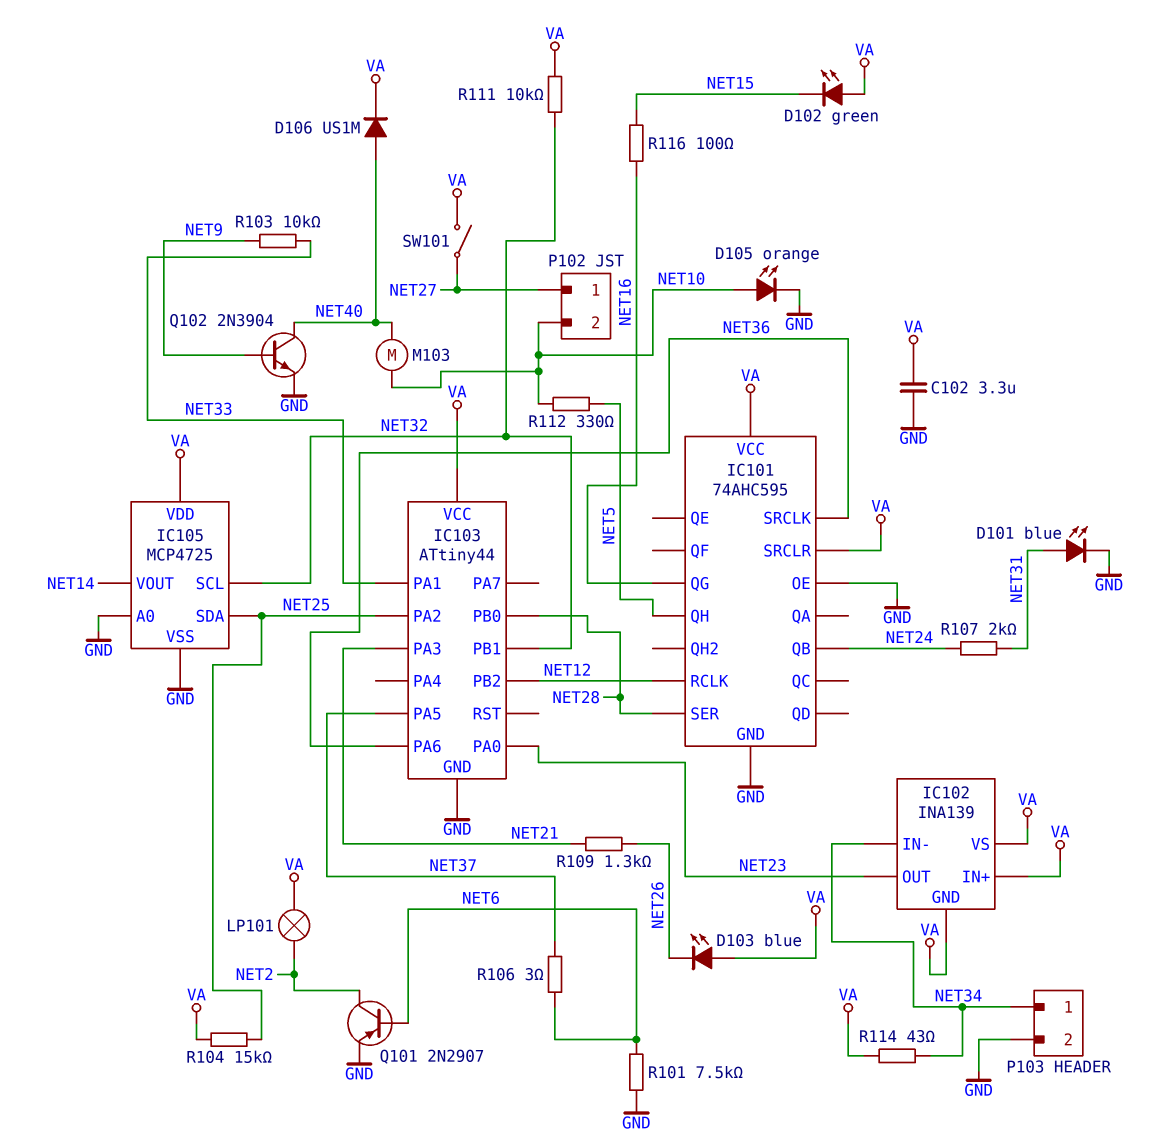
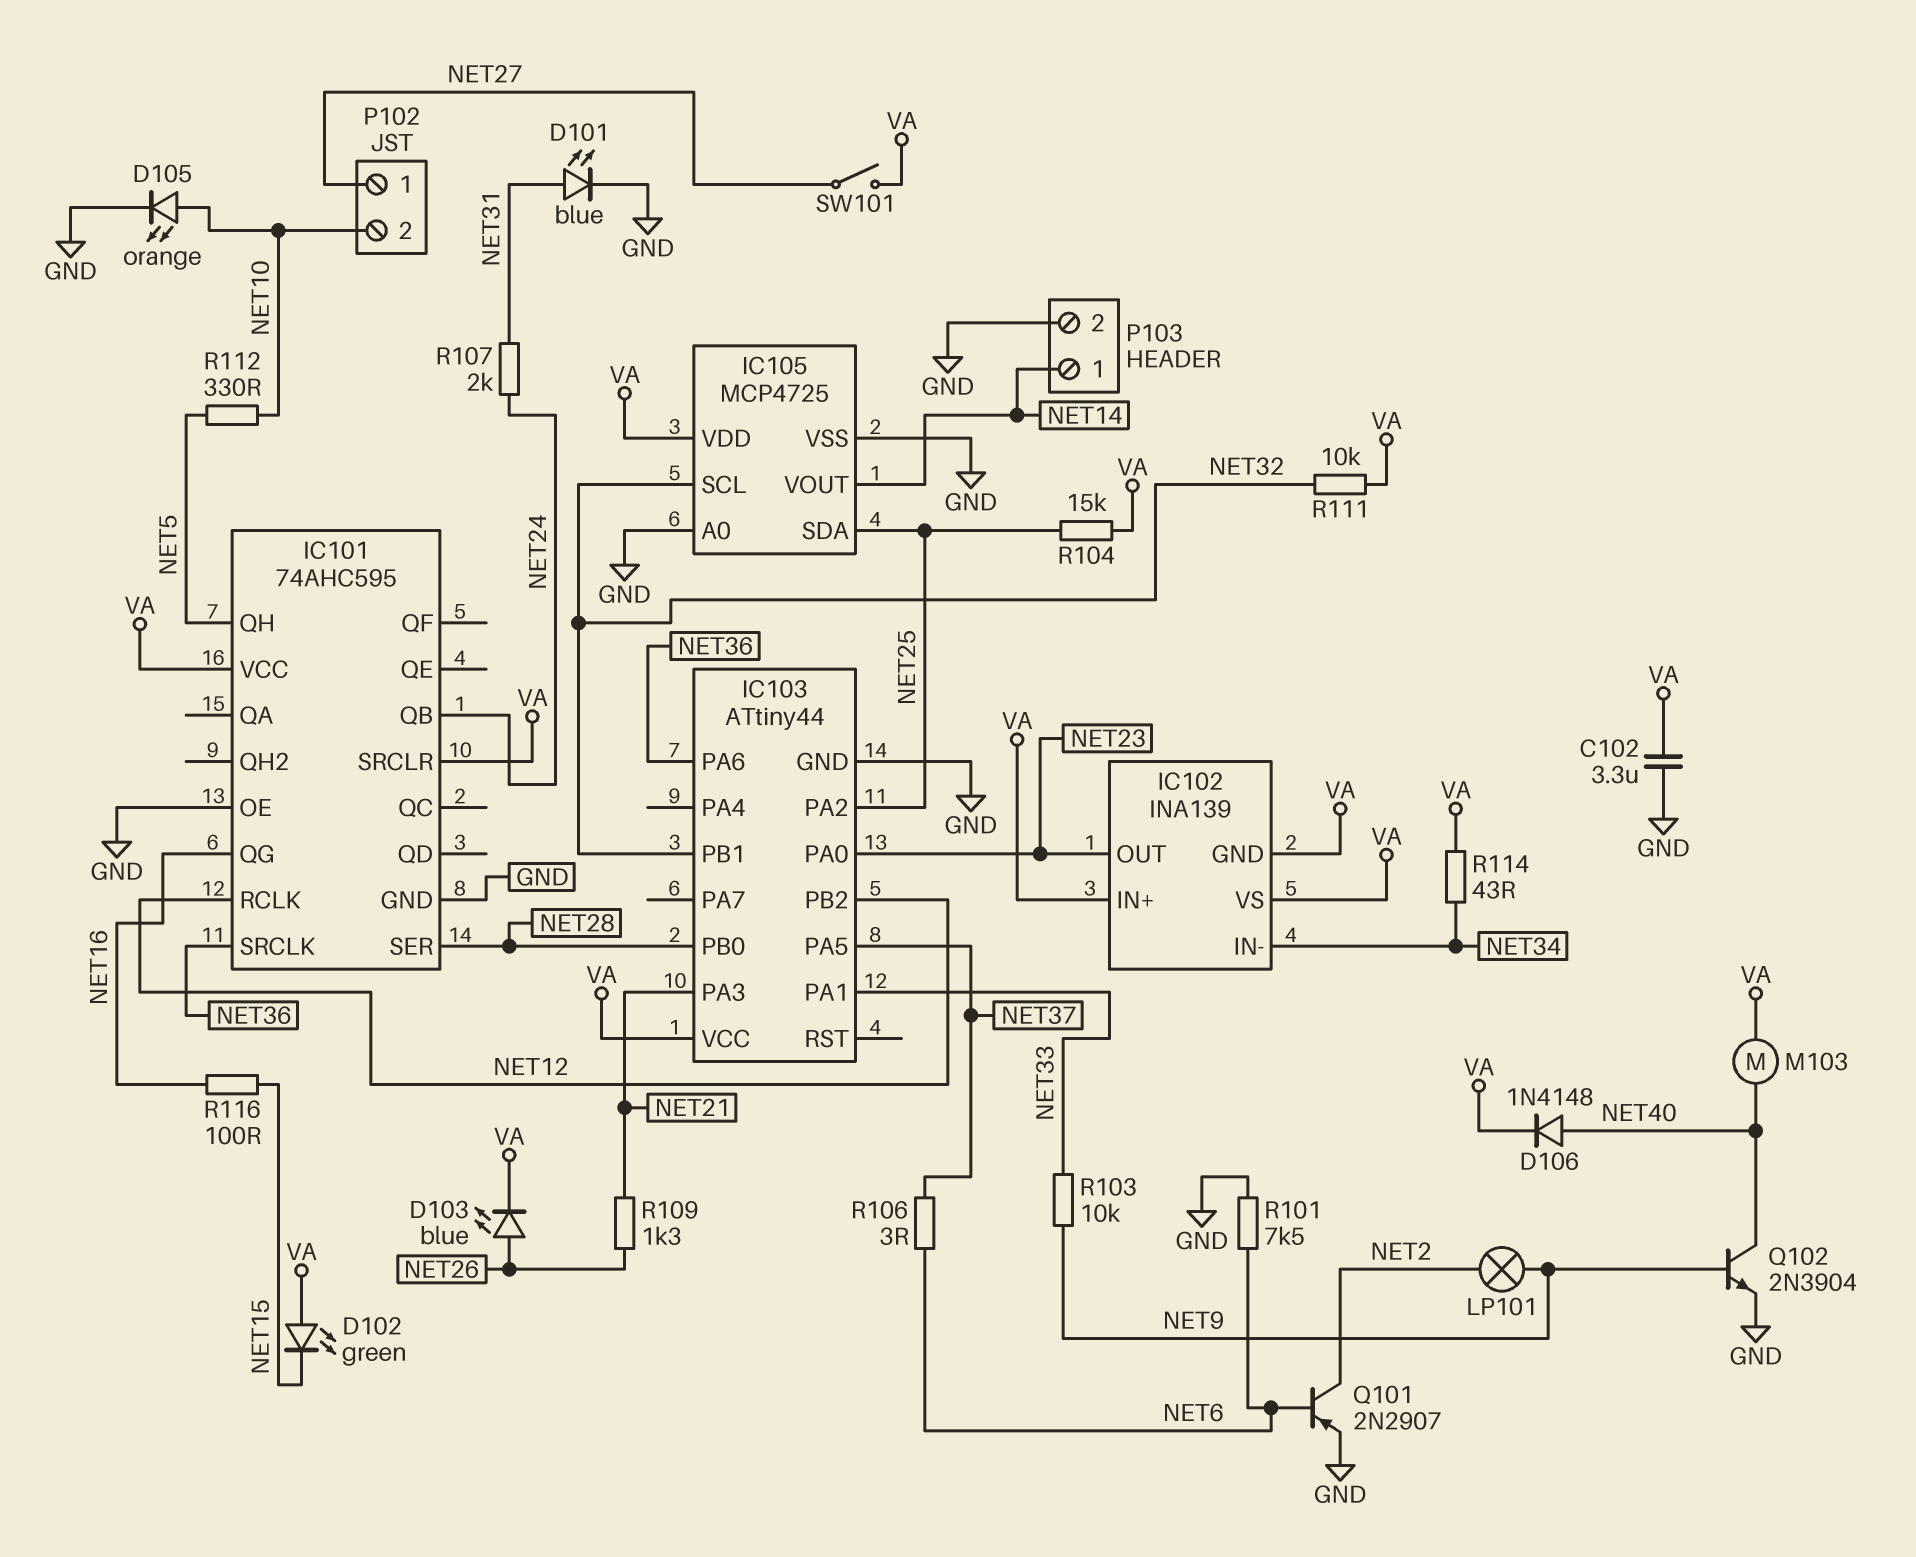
D103: LED blue (A VA, K NET26) -> LED blue (A NET26, K VA)
D106: diode US1M (A NET40, K VA) -> diode 1N4148 (A NET40, K VA)
LP101: lamp (NET2, VA) -> lamp (NET2, NET9)
M103: motor (NET10, NET40) -> motor (NET40, VA)
P103 pin 1: NET34 -> NET14

